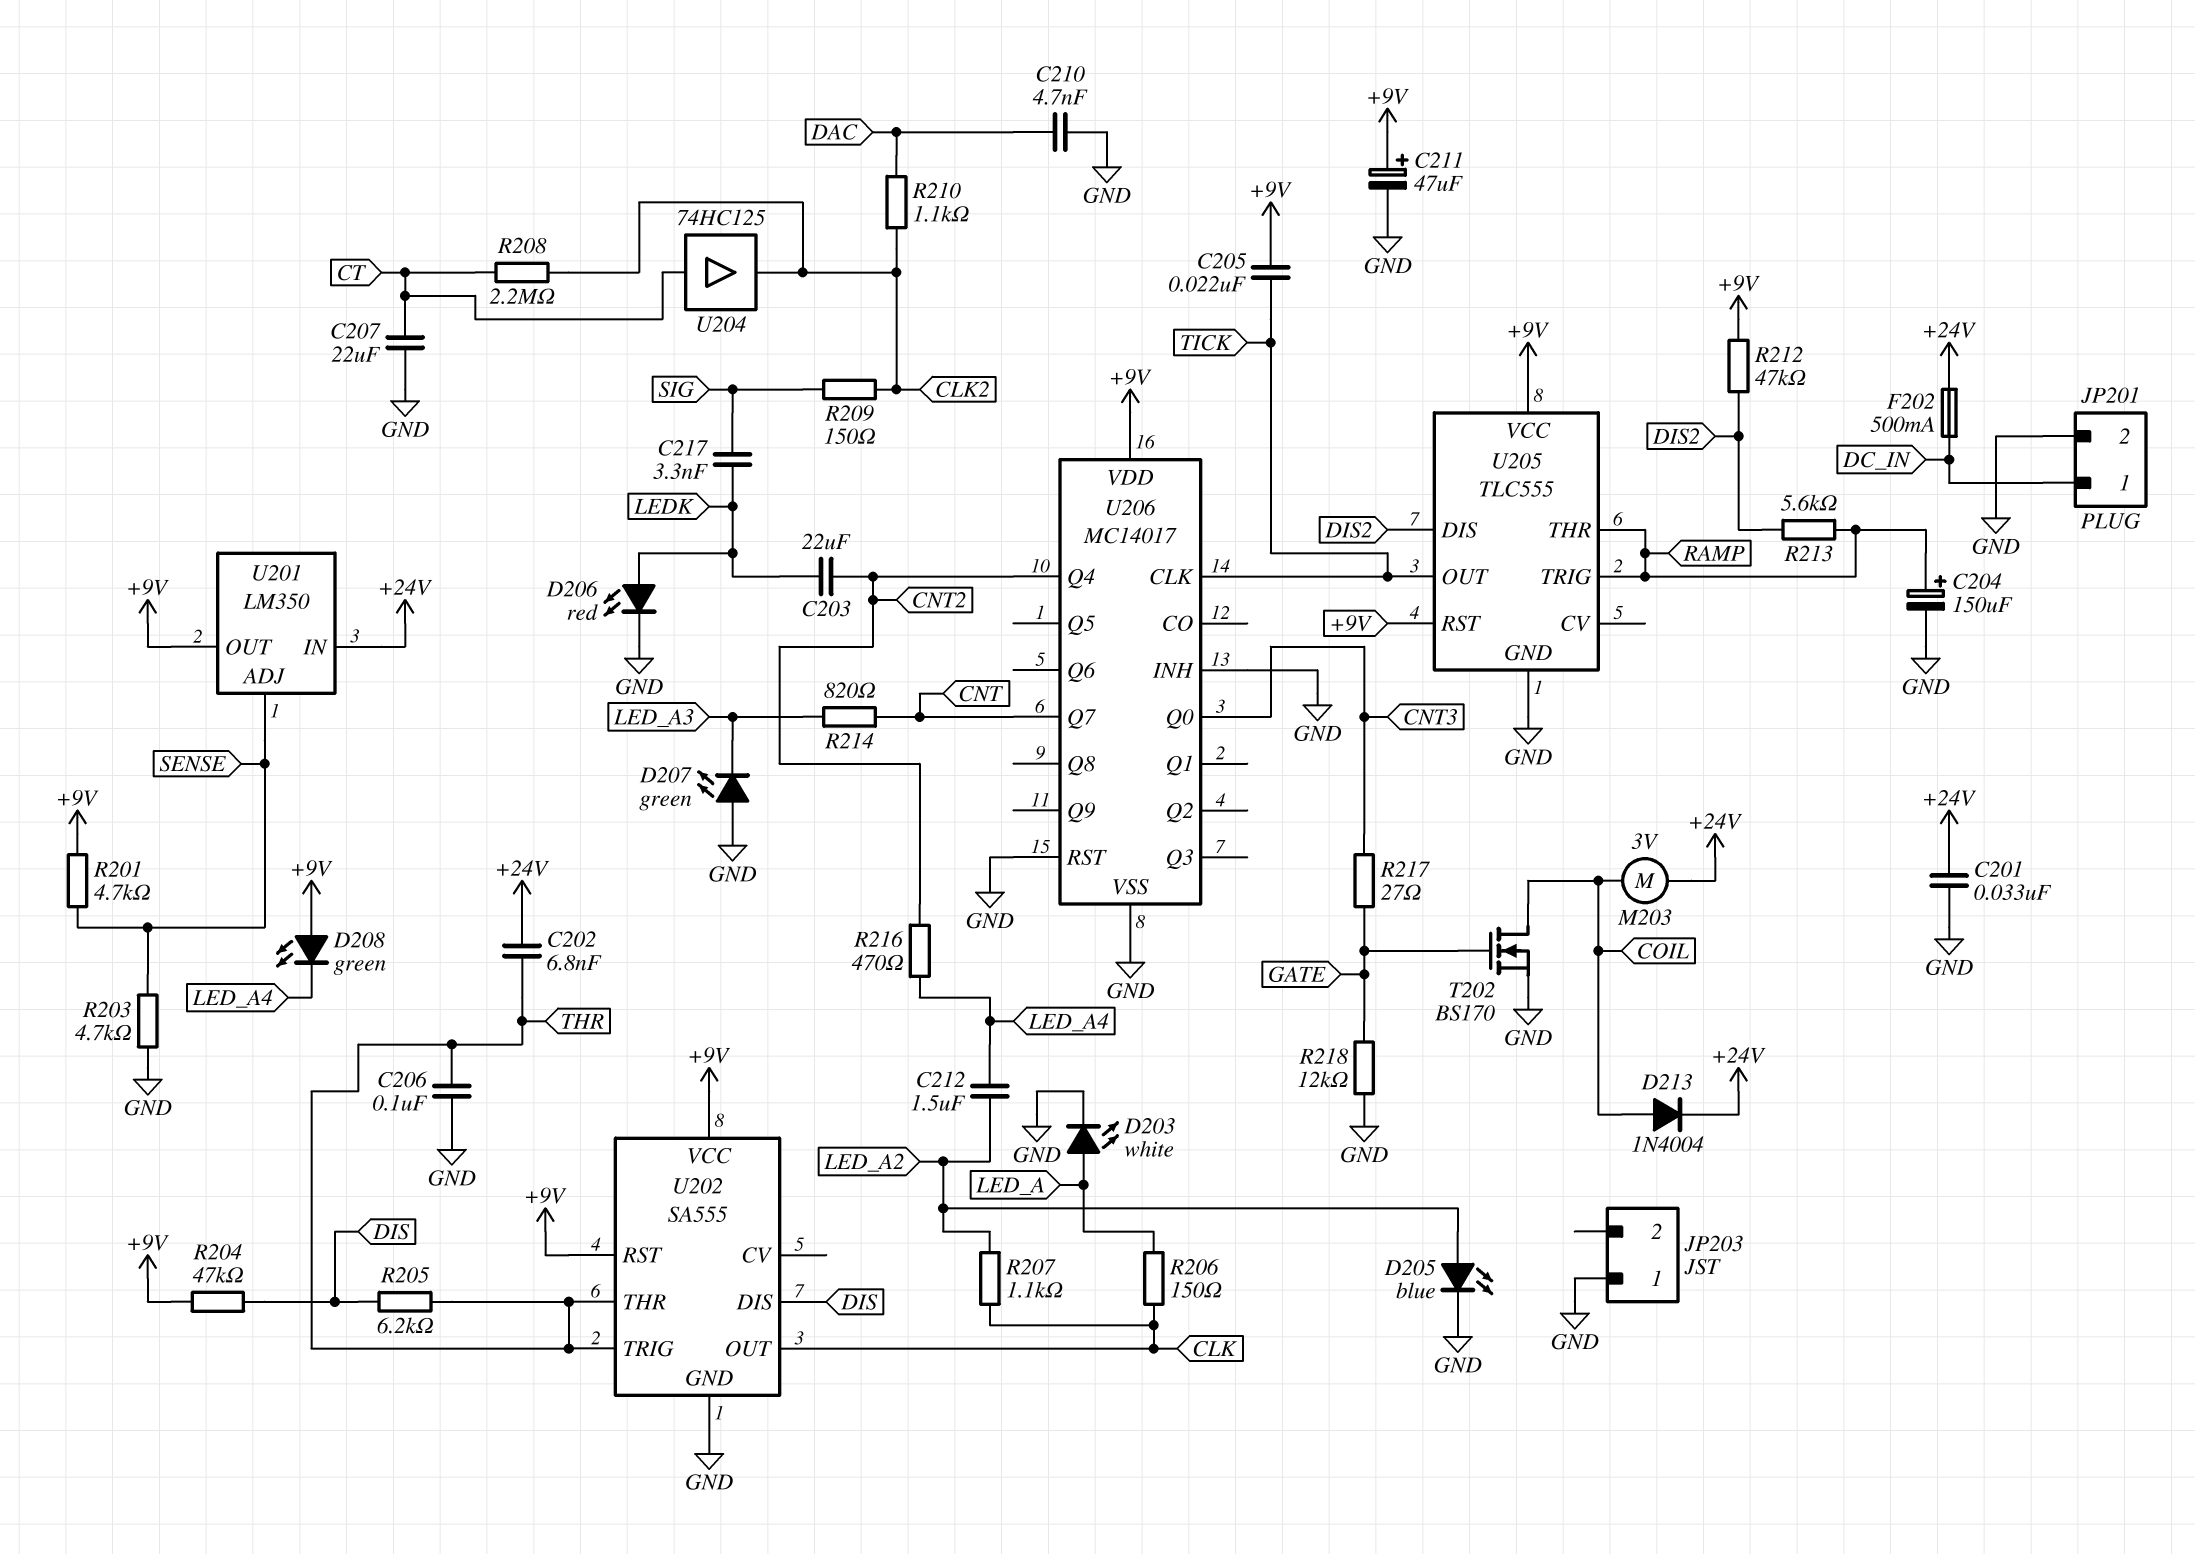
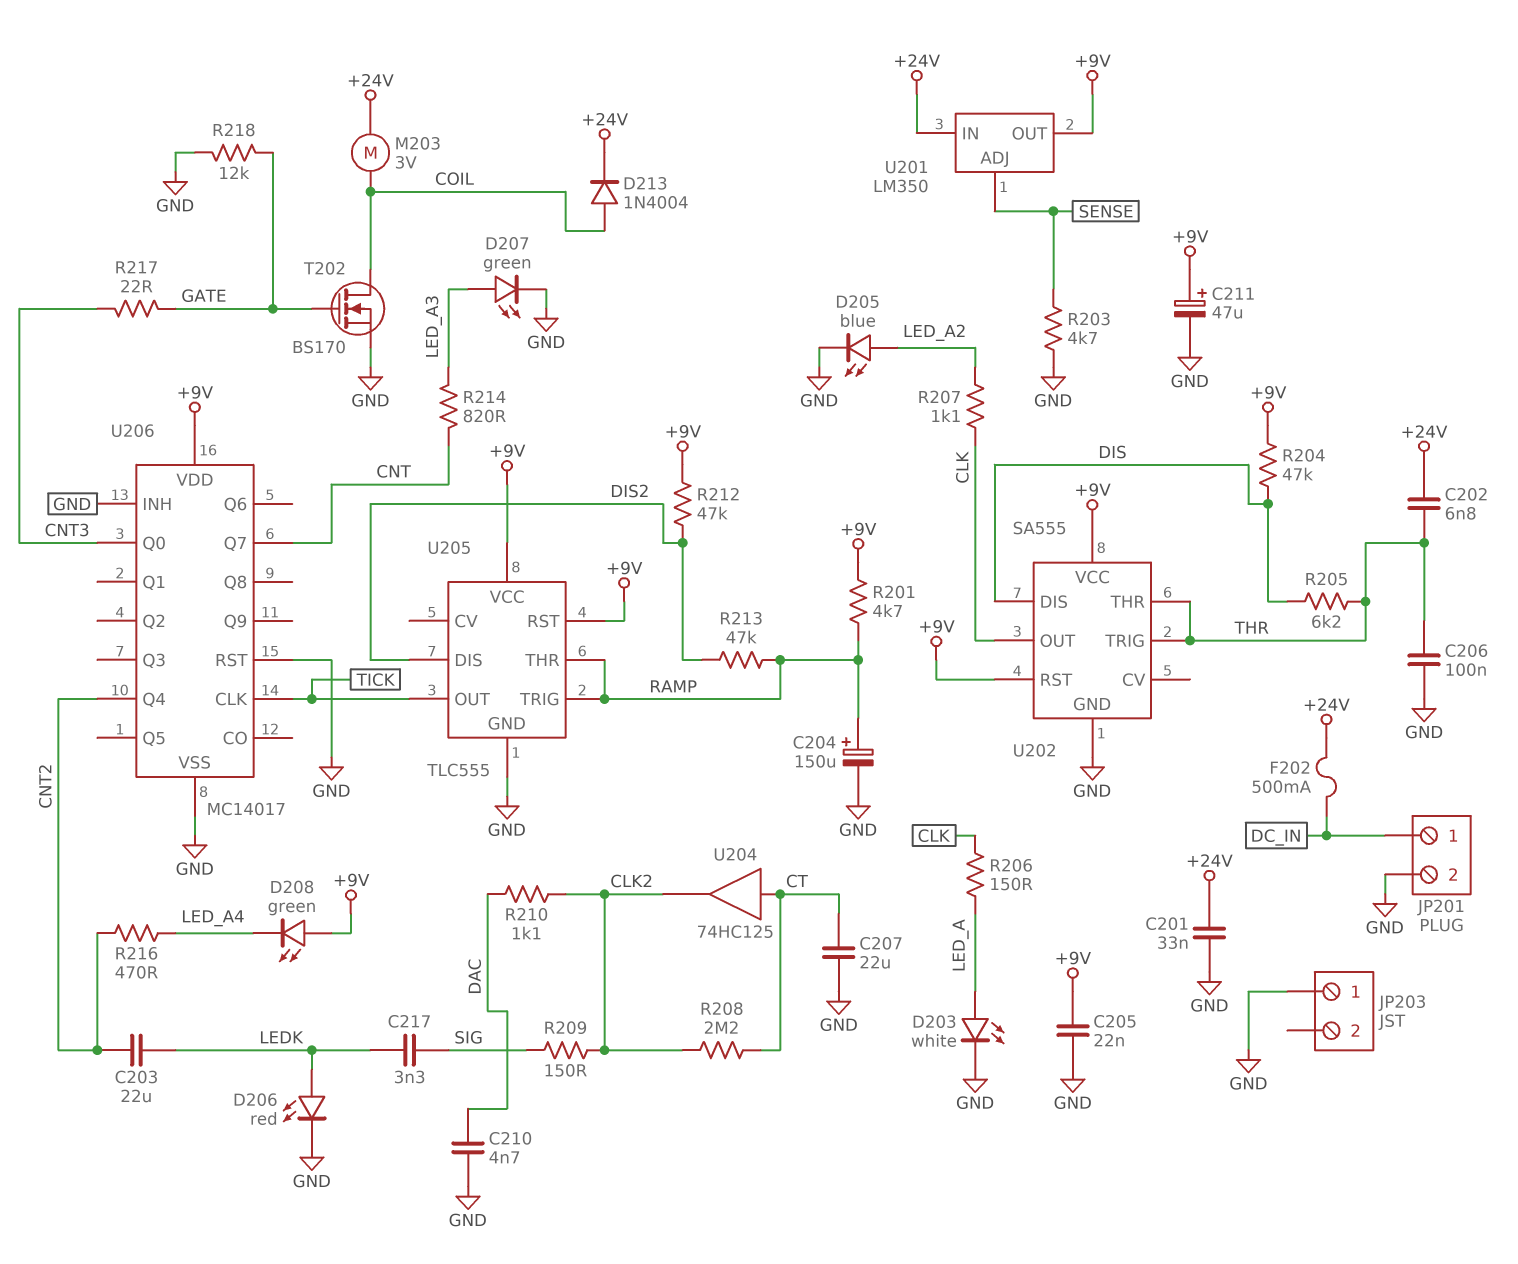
C205: 22nF (+9V, TICK) -> 22nF (+9V, GND)
C212: 1.5uF (LED_A2, LED_A4) -> none
D207: LED green (A GND, K LED_A3) -> LED green (A LED_A3, K GND)
R201: 4.7k (+9V, SENSE) -> 4.7k (+9V, RAMP)
R213: 5.6k (DIS2, RAMP) -> 47k (DIS2, RAMP)
R217: 27 (CNT3, GATE) -> 22 (CNT3, GATE)

